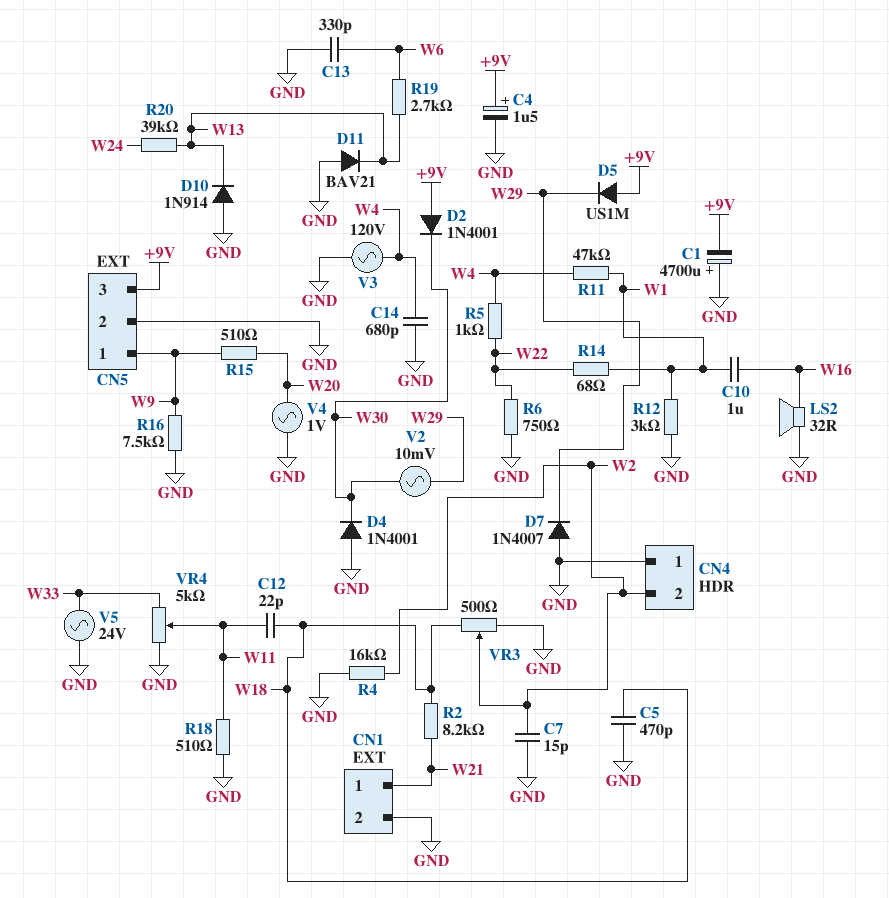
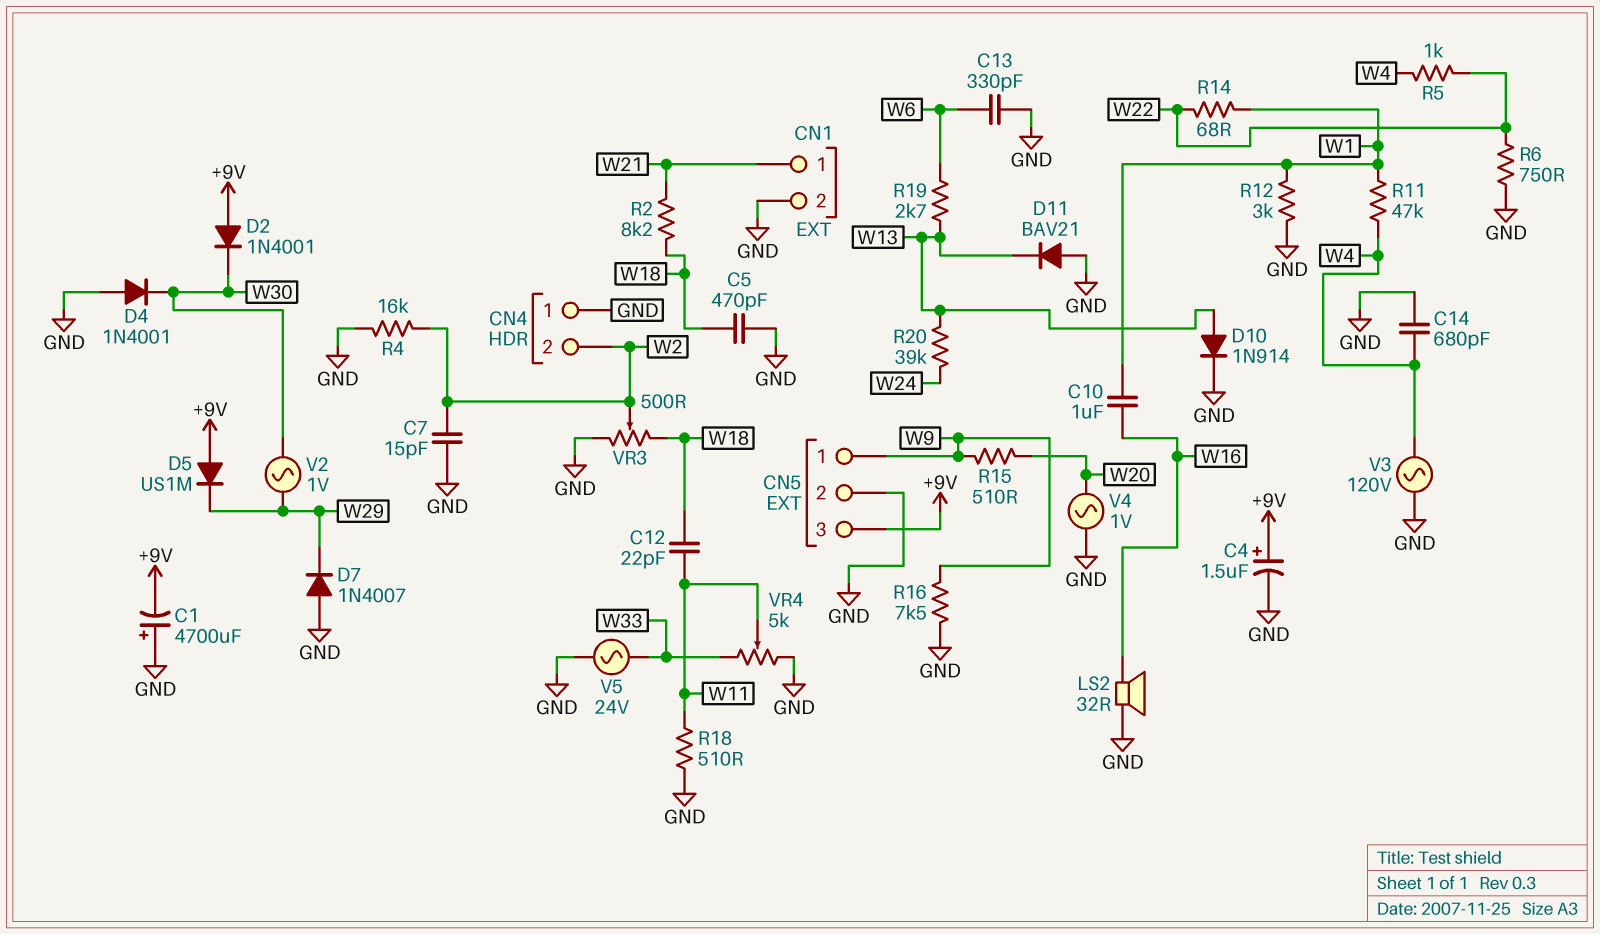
D10: diode 1N914 (A GND, K W13) -> diode 1N914 (A W13, K GND)
V2: AC 10mV (W29, W30) -> AC 1V (W29, W30)

